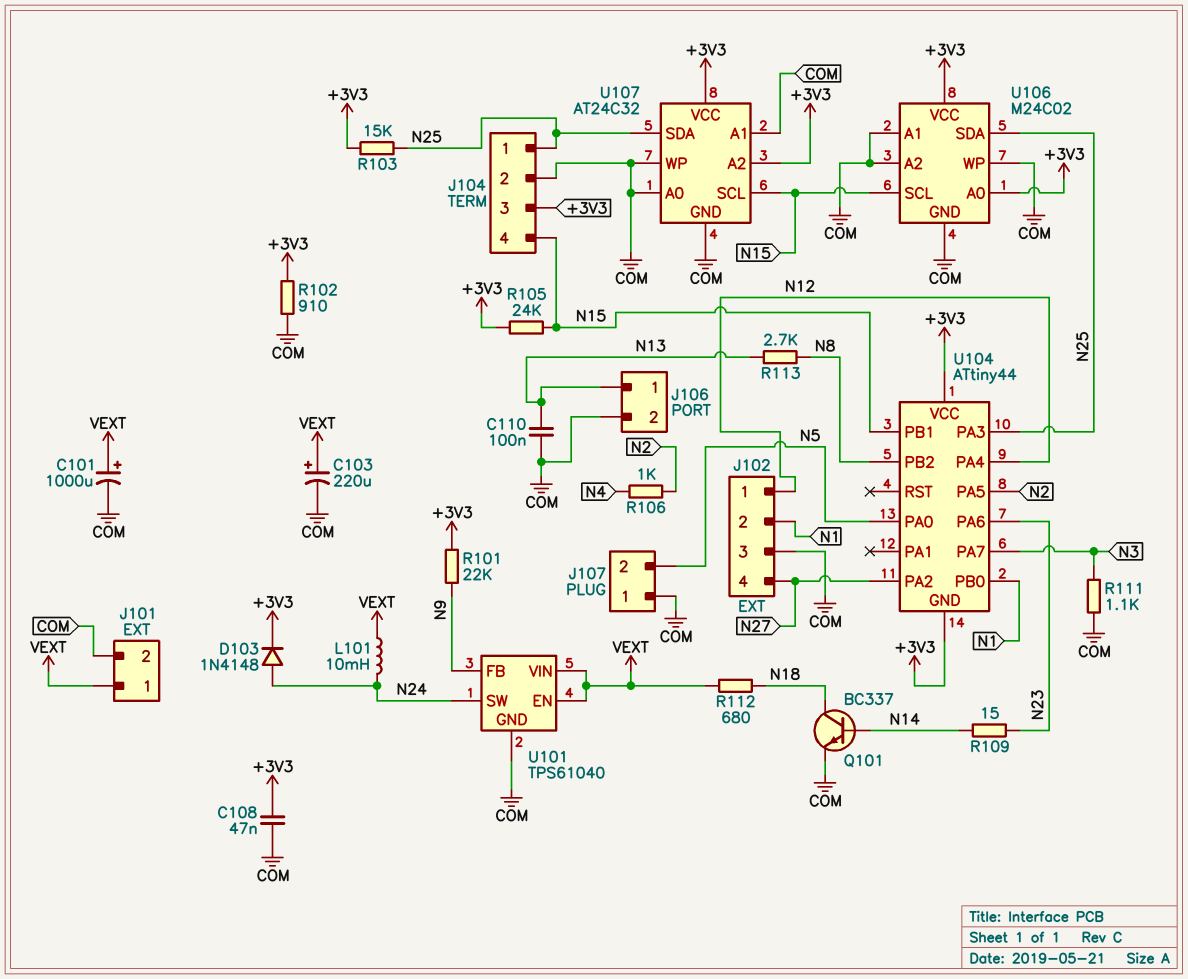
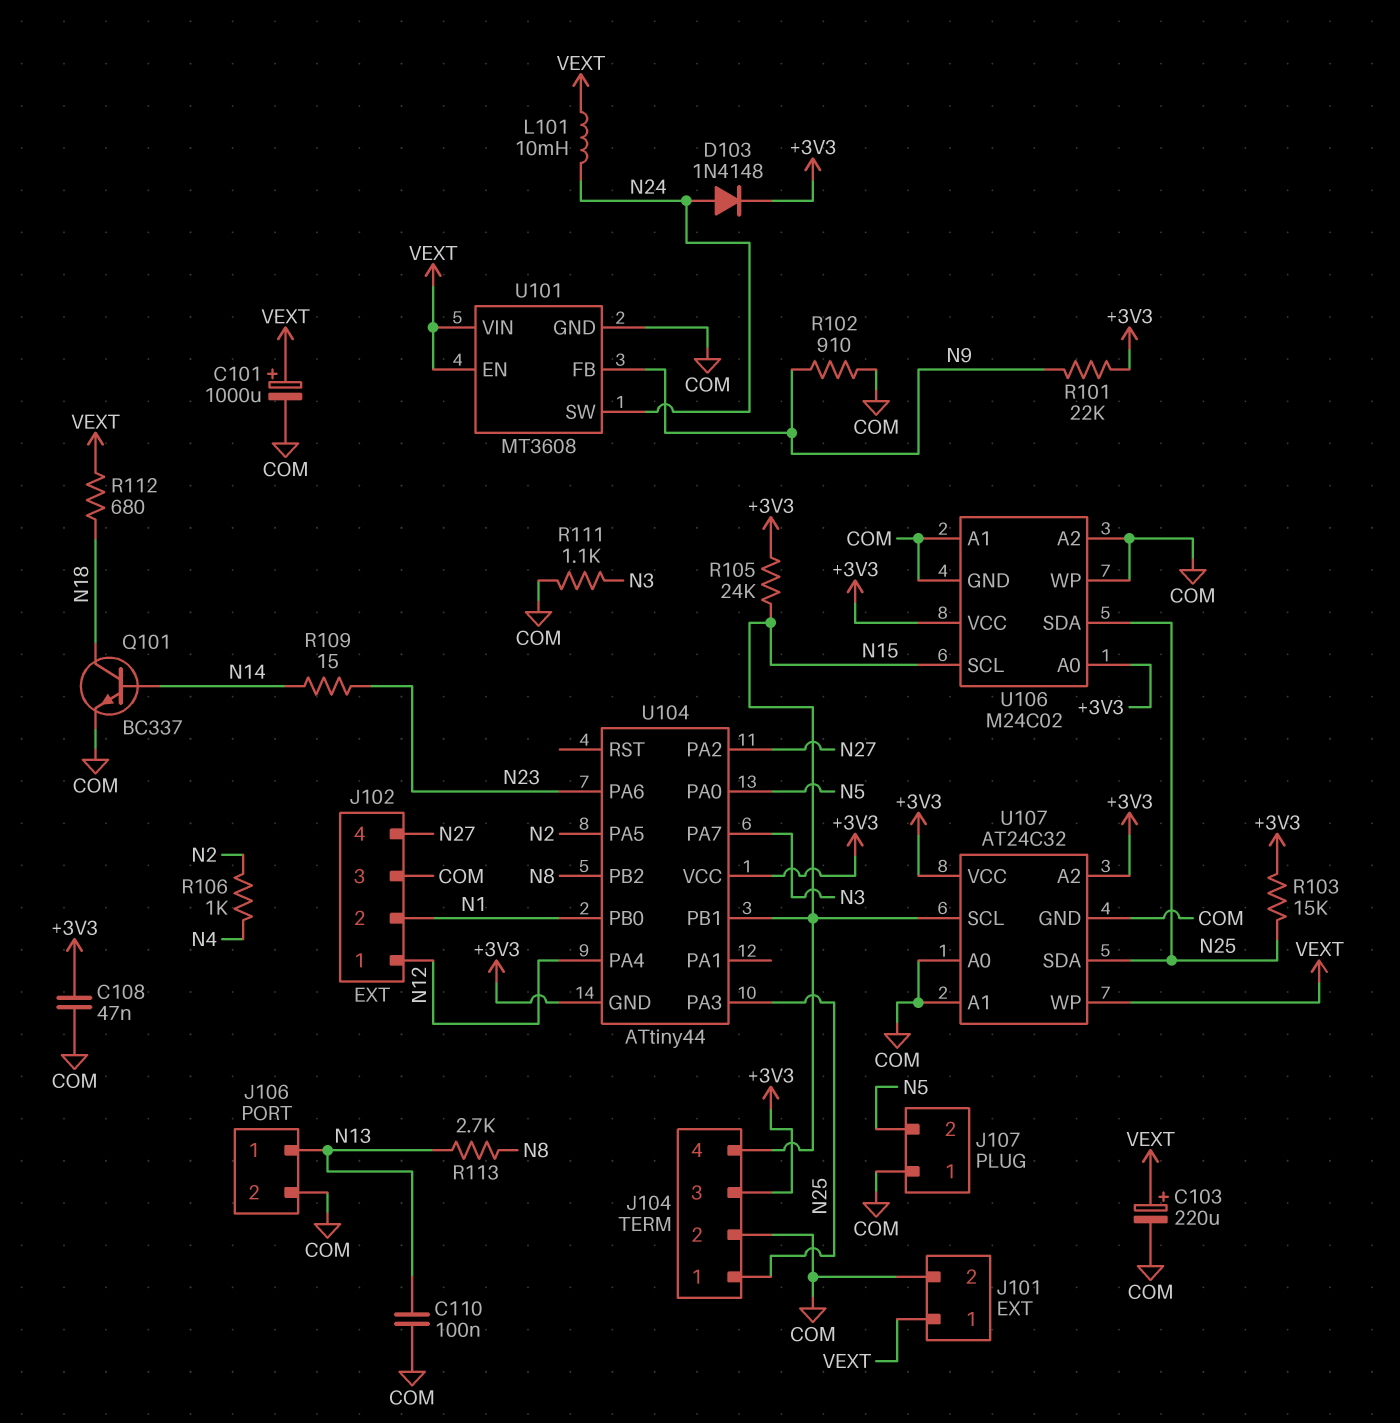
R102: 910 (+3V3, COM) -> 910 (COM, N9)
U101: TPS61040 -> MT3608
U107 pin WP: COM -> VEXT

